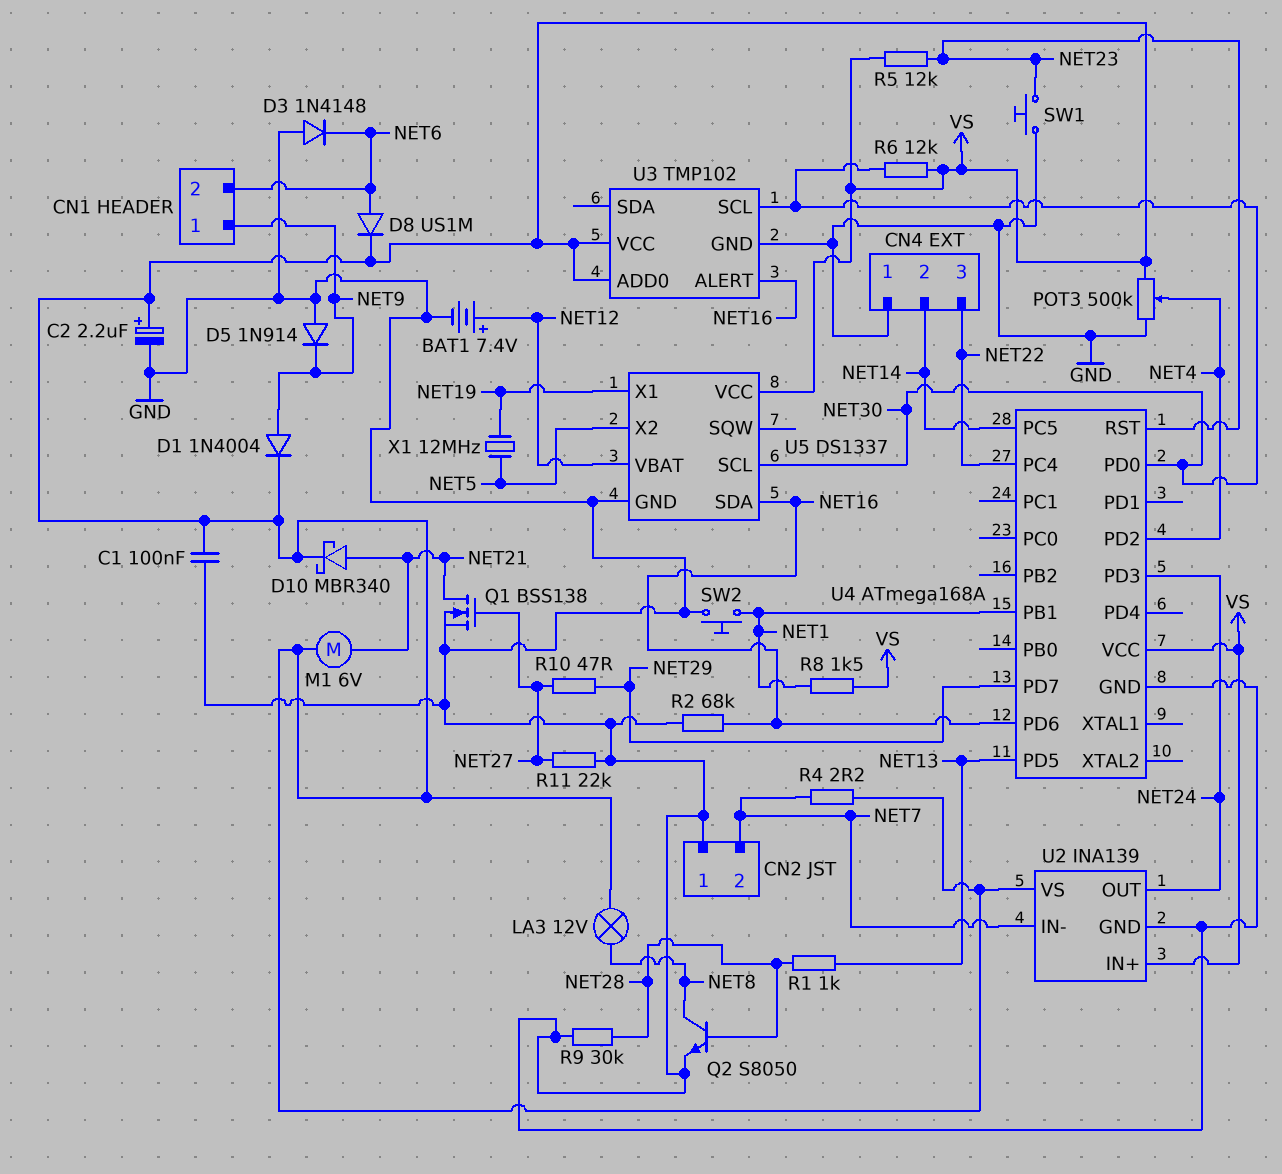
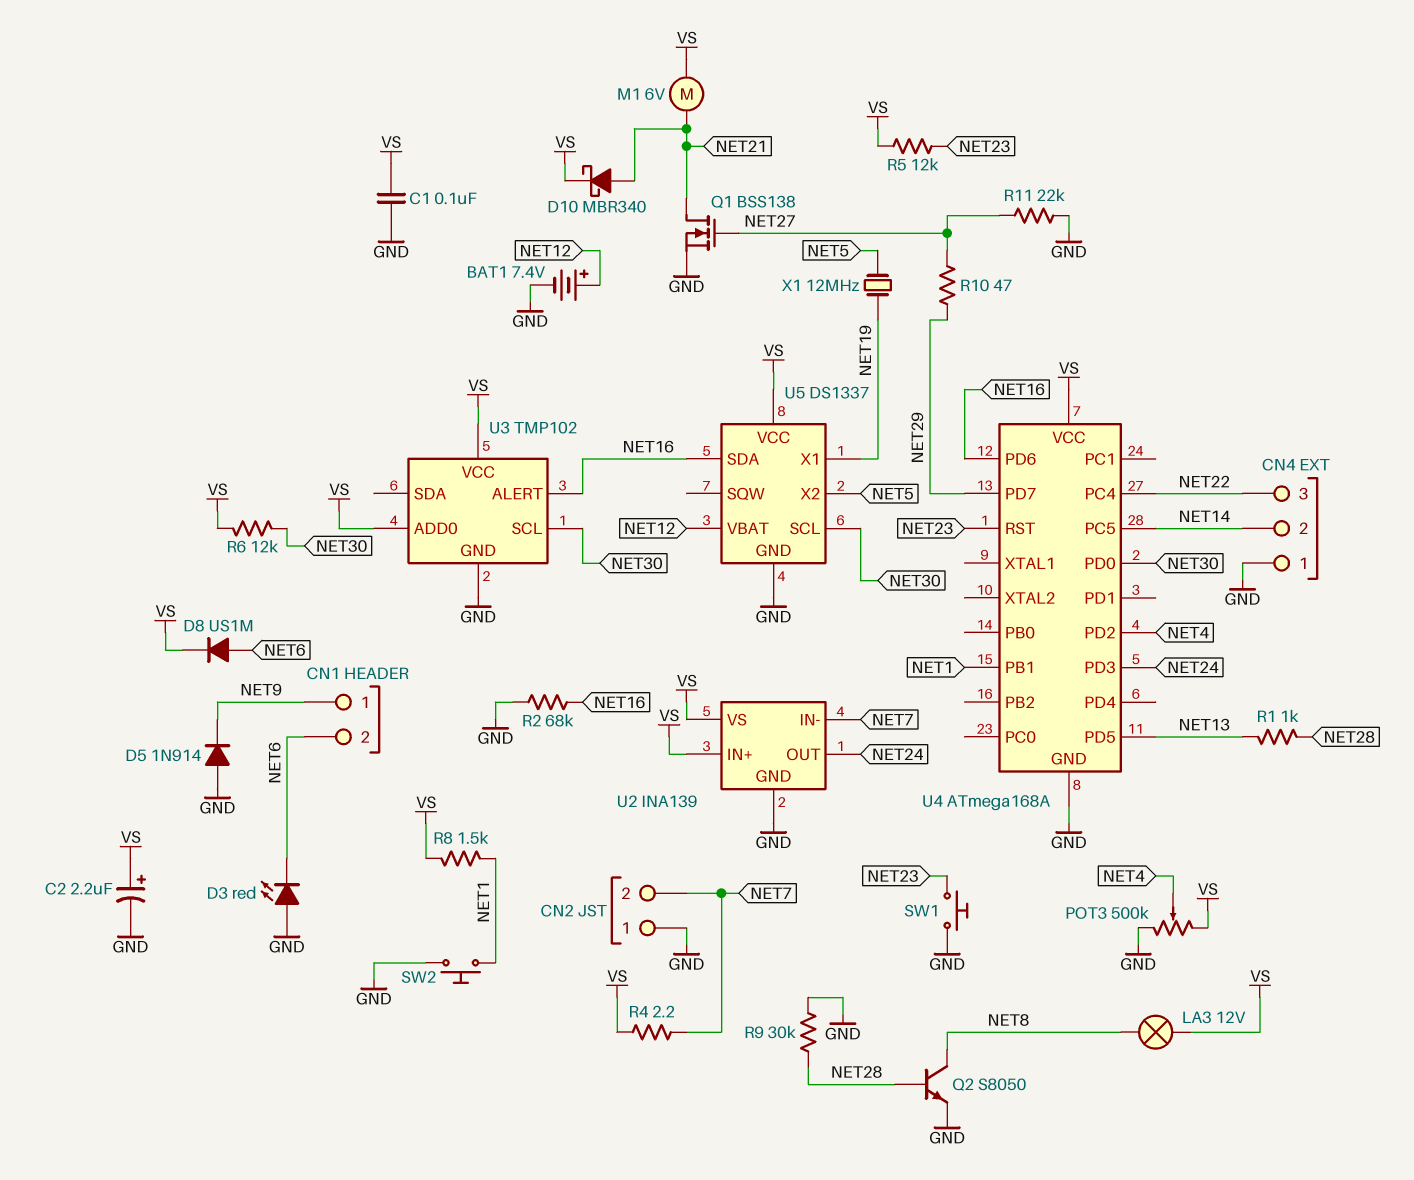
D1: diode 1N4004 (A NET9, K VS) -> none
D3: diode 1N4148 (A GND, K NET6) -> LED red (A GND, K NET6)

